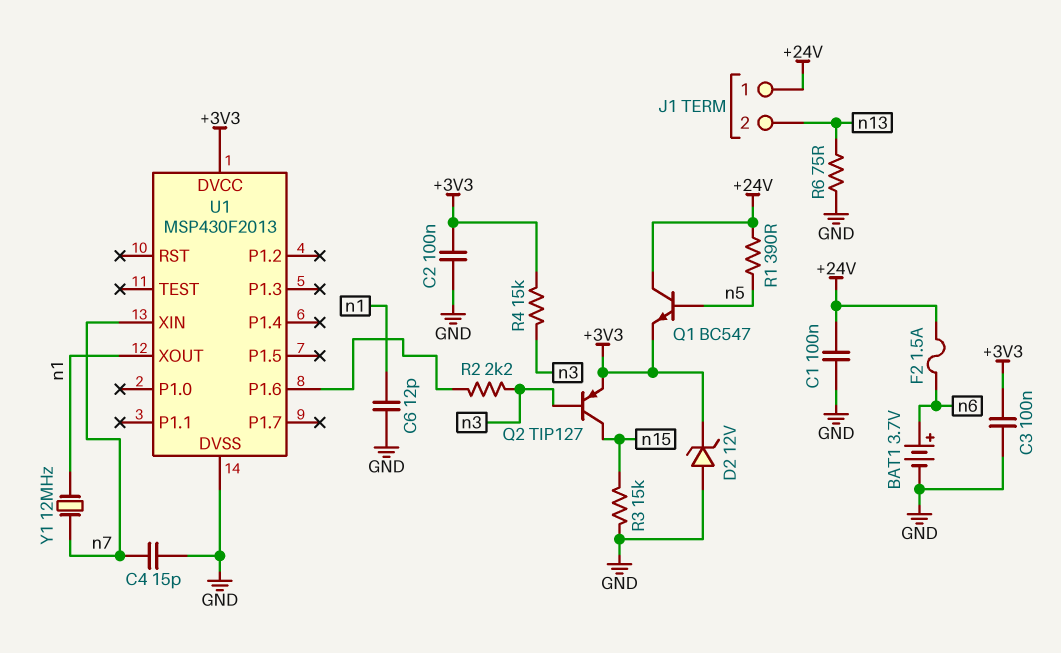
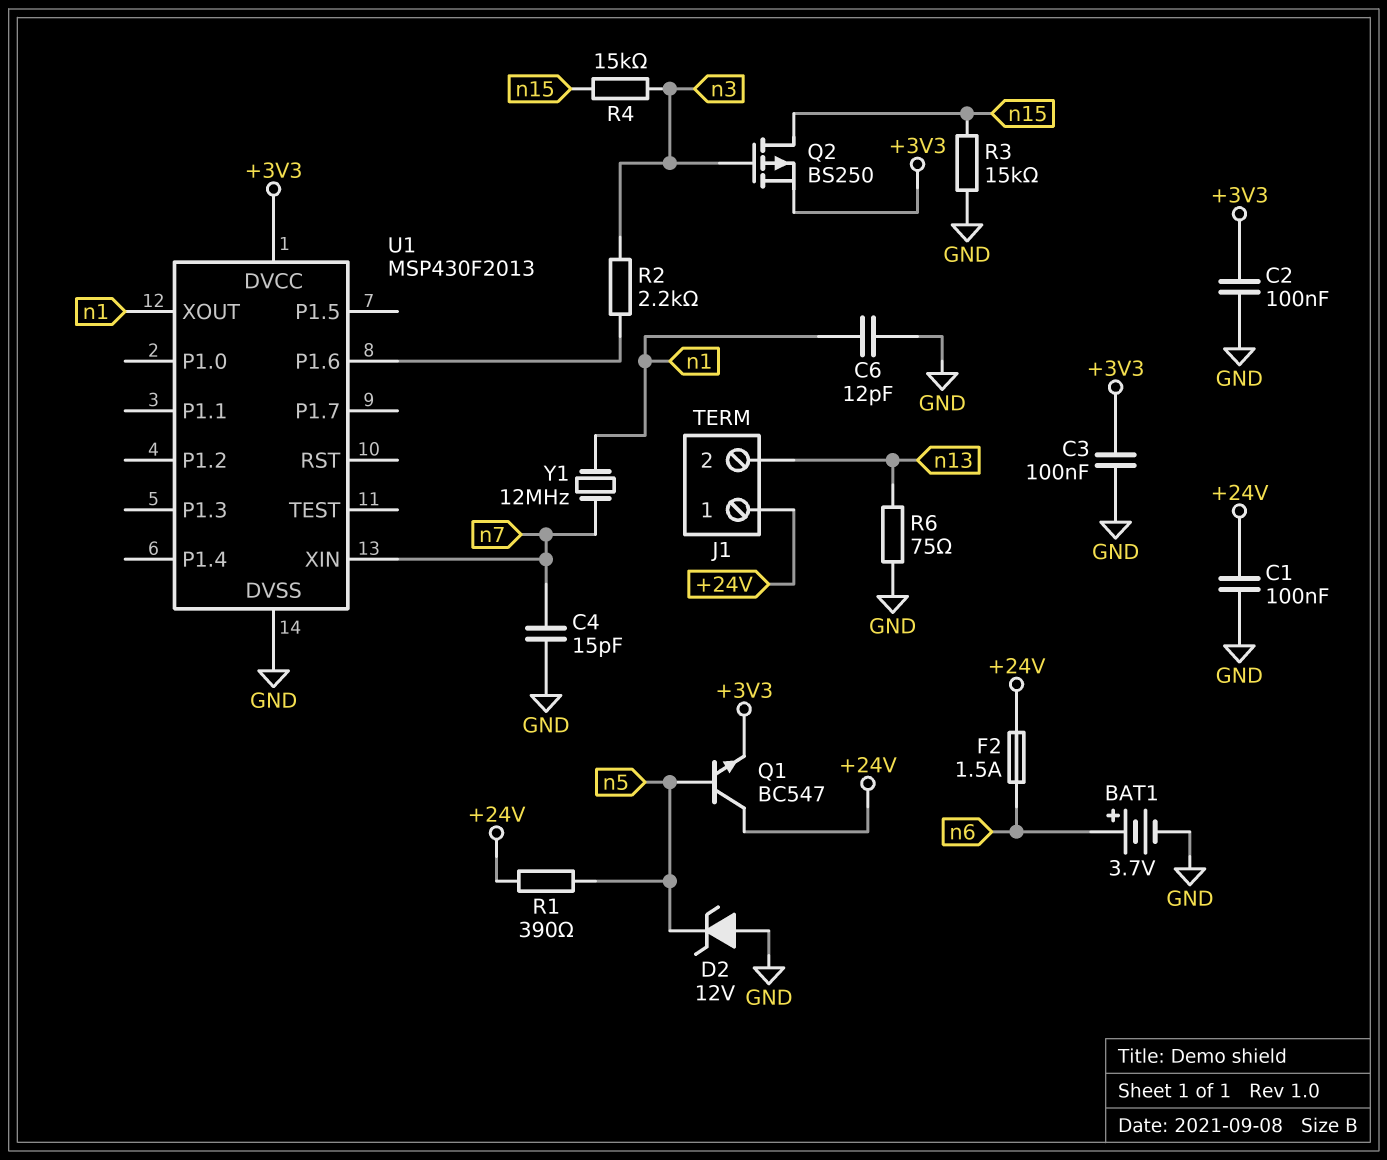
D2: zener 12V (A GND, K +3V3) -> zener 12V (A GND, K n5)
Q2: PNP TIP127 (B n3, C n15, E +3V3) -> PMOS BS250 (G n3, D n15, S +3V3)
R4: 15k (+3V3, n3) -> 15k (n3, n15)

